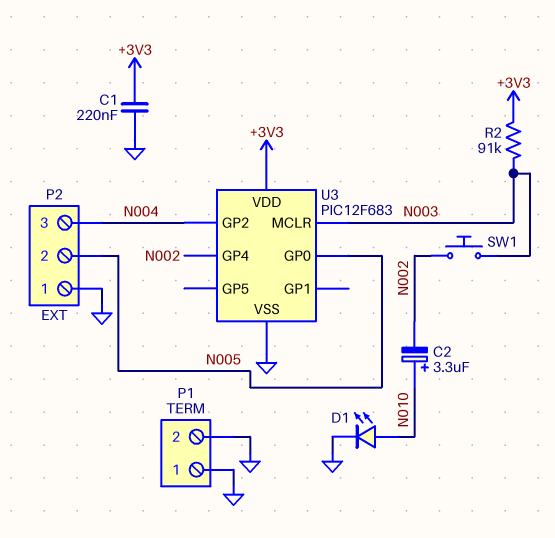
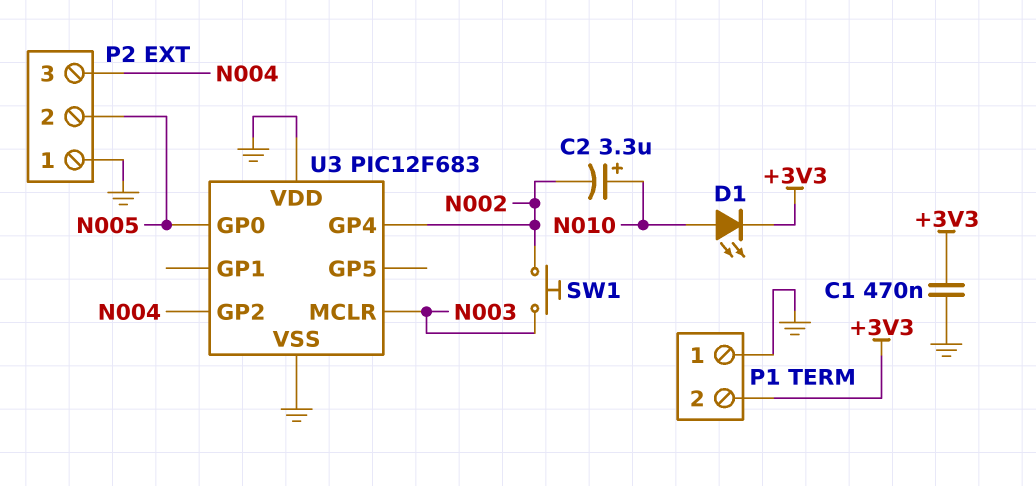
C1: 220nF (+3V3, GND) -> 470nF (+3V3, GND)
D1: LED (A N010, K GND) -> LED (A N010, K +3V3)
P1 pin 2: GND -> +3V3
R2: 91k (+3V3, N003) -> none
U3 pin VDD: +3V3 -> GND

